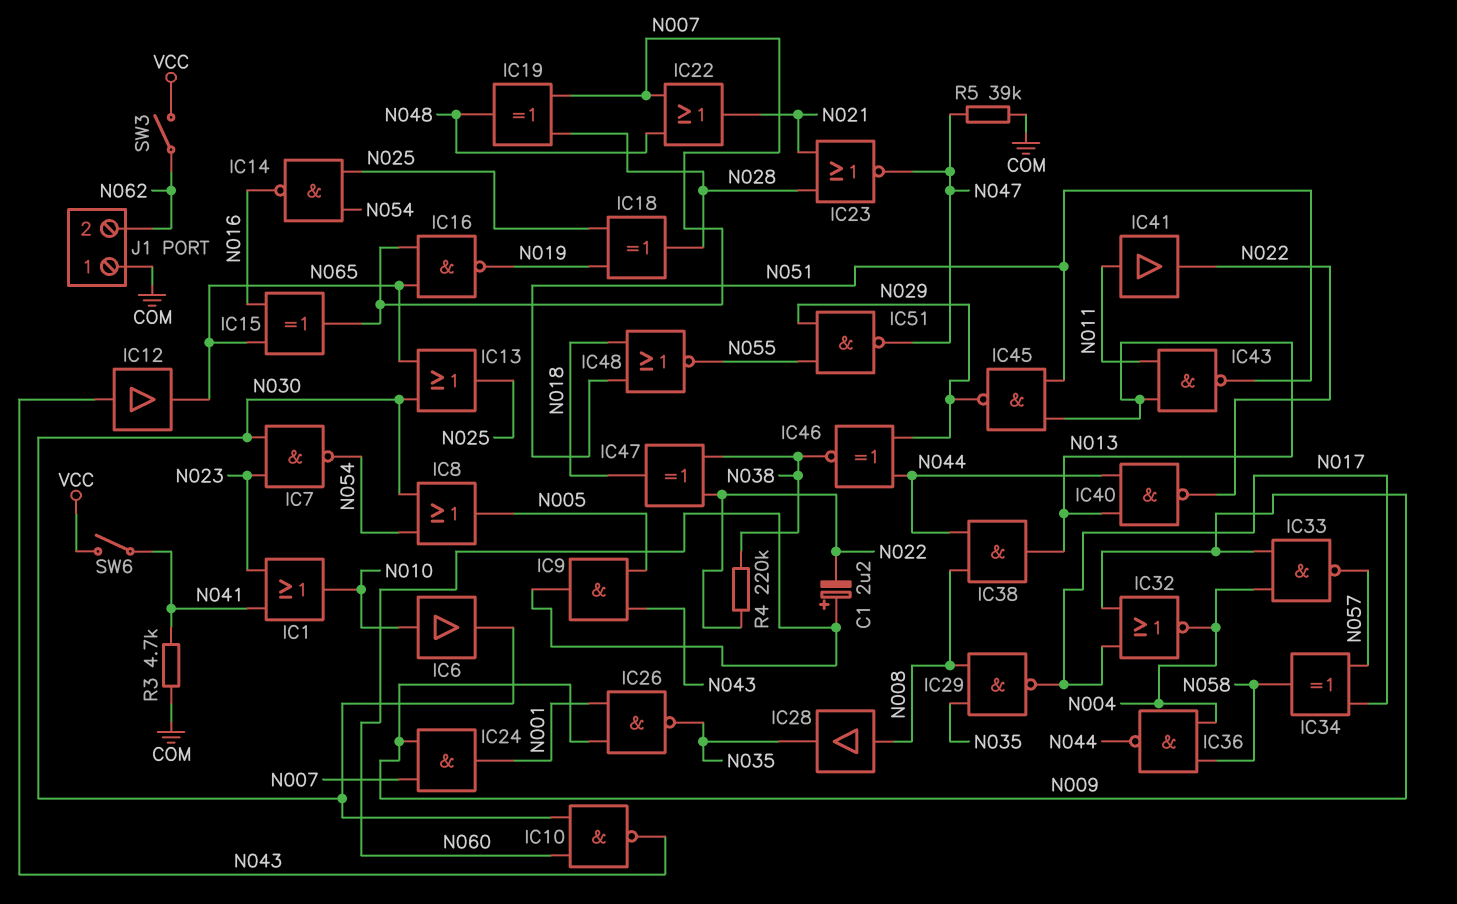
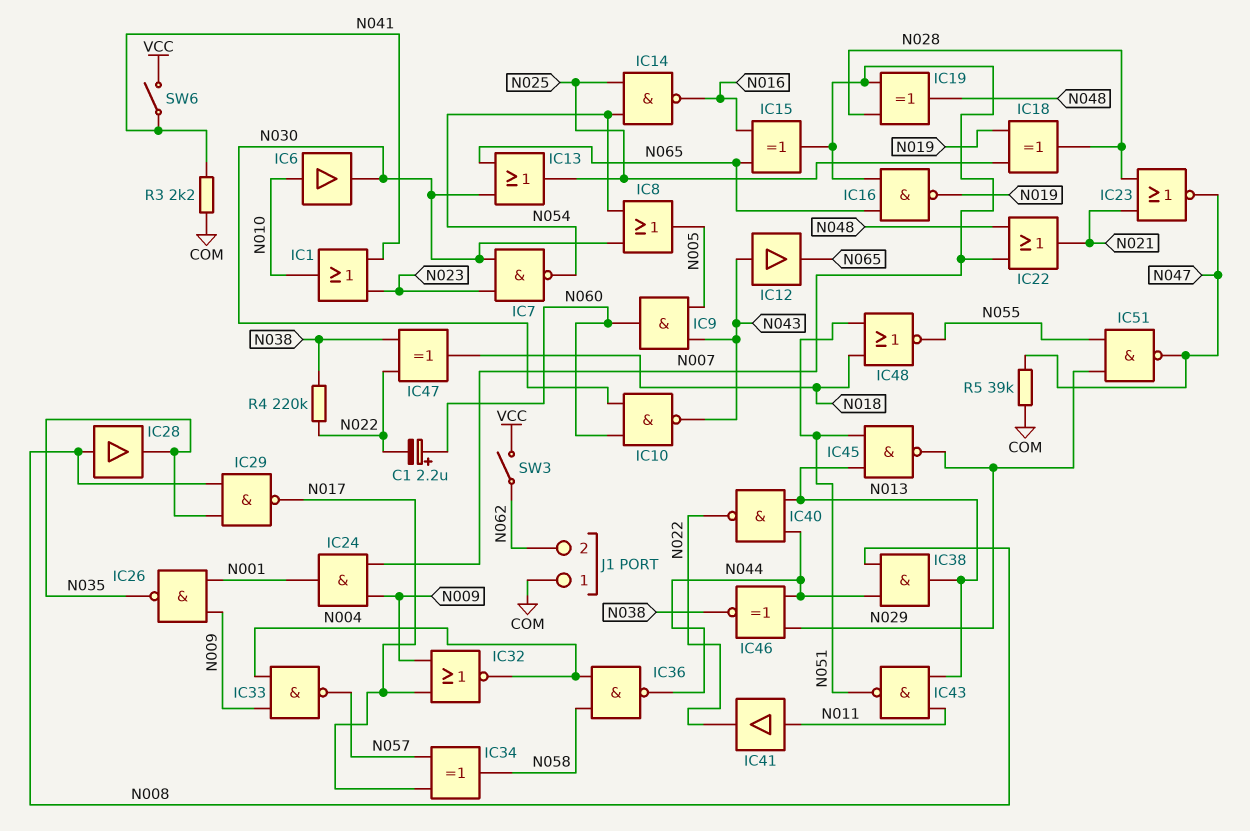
R3: 4.7k (COM, N041) -> 2.2k (COM, N041)

